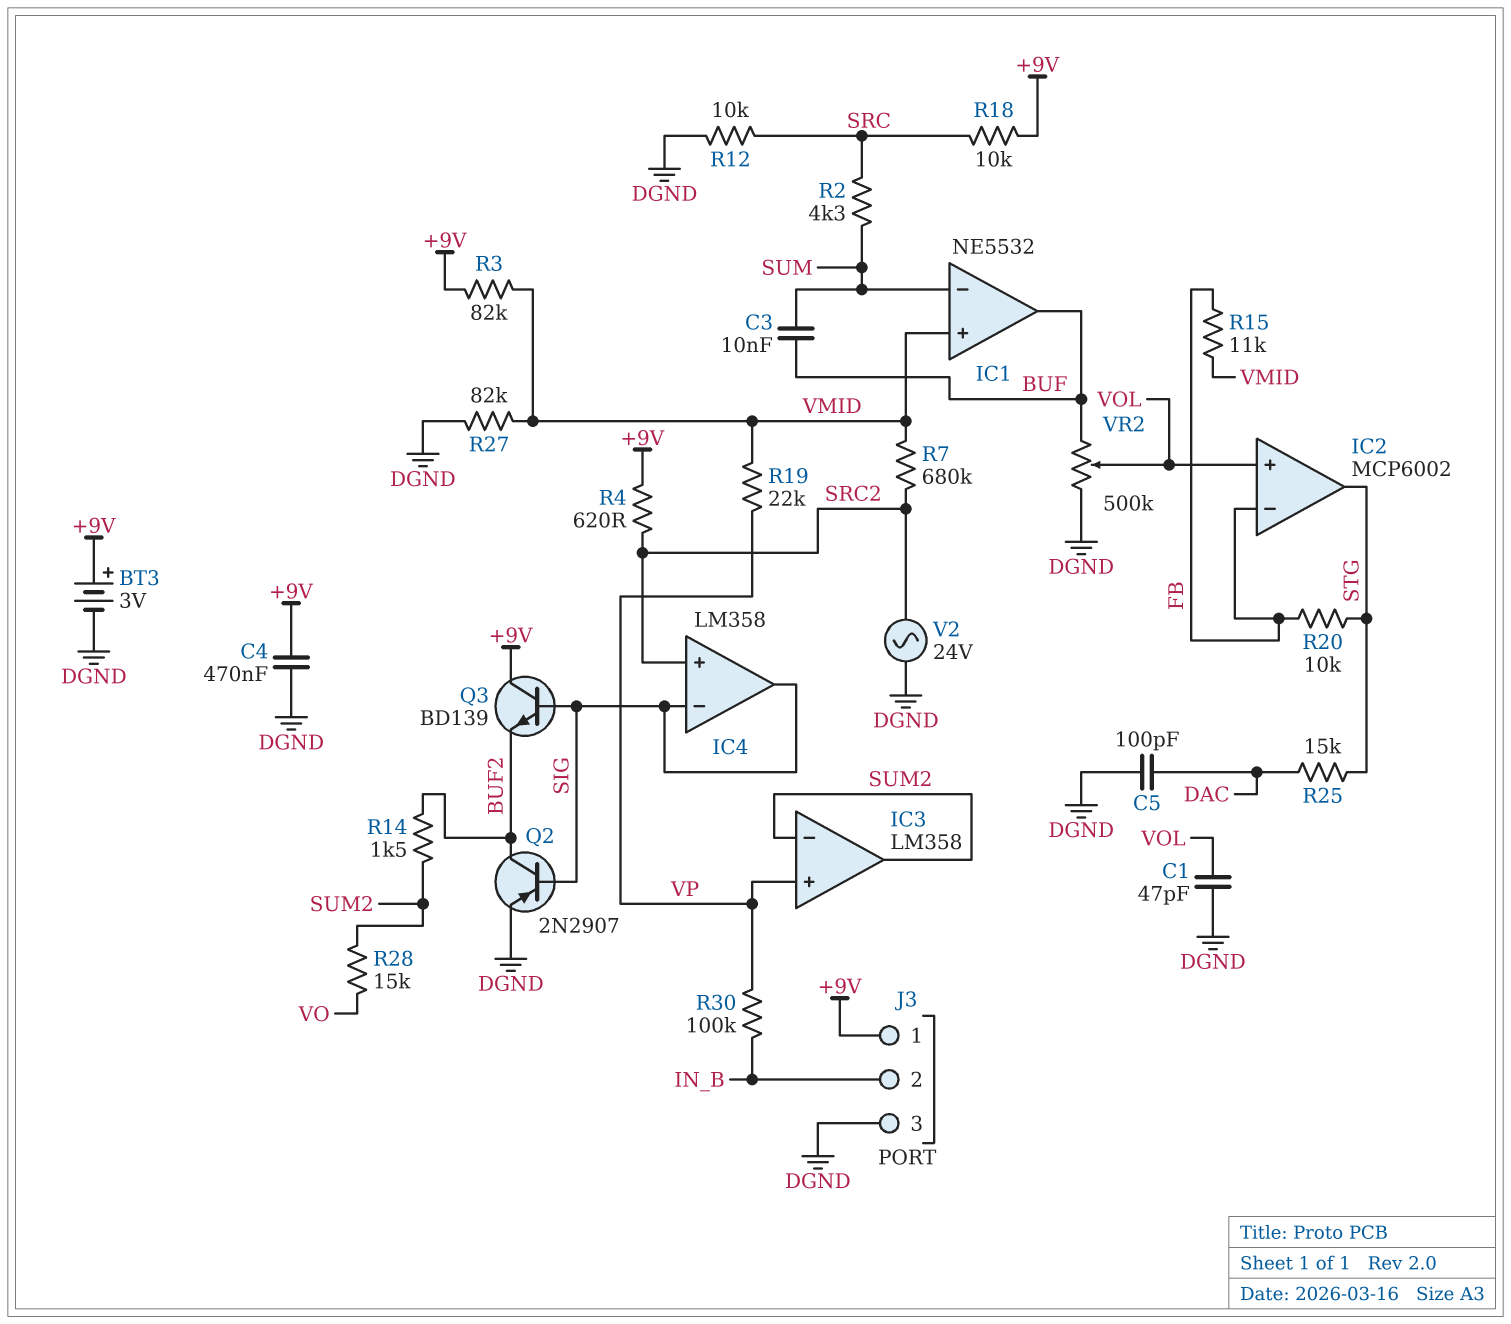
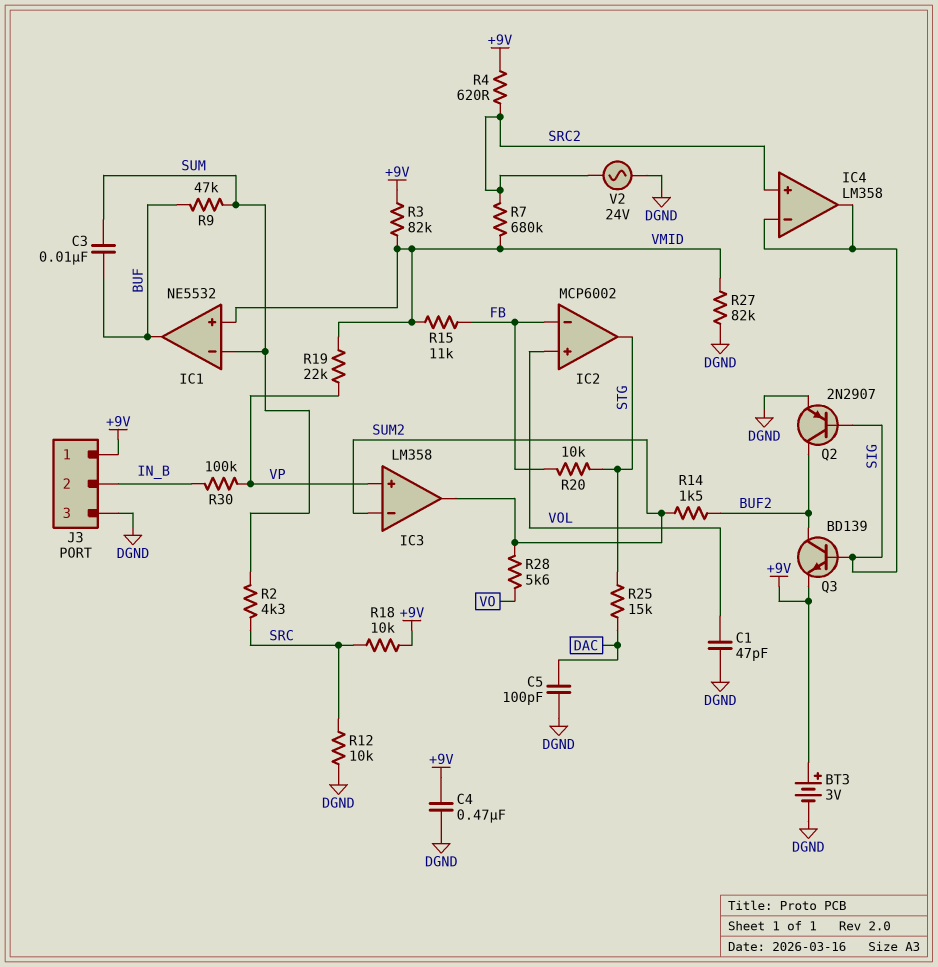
Q3: NPN BD139 (B SIG, C +9V, E BUF2) -> NPN BD139 (B SIG, C BUF2, E +9V)
R9: none -> 47k (BUF, SUM)
R28: 15k (SUM2, VO) -> 5.6k (SUM2, VO)
VR2: 500k (BUF, DGND, wiper VOL) -> none

